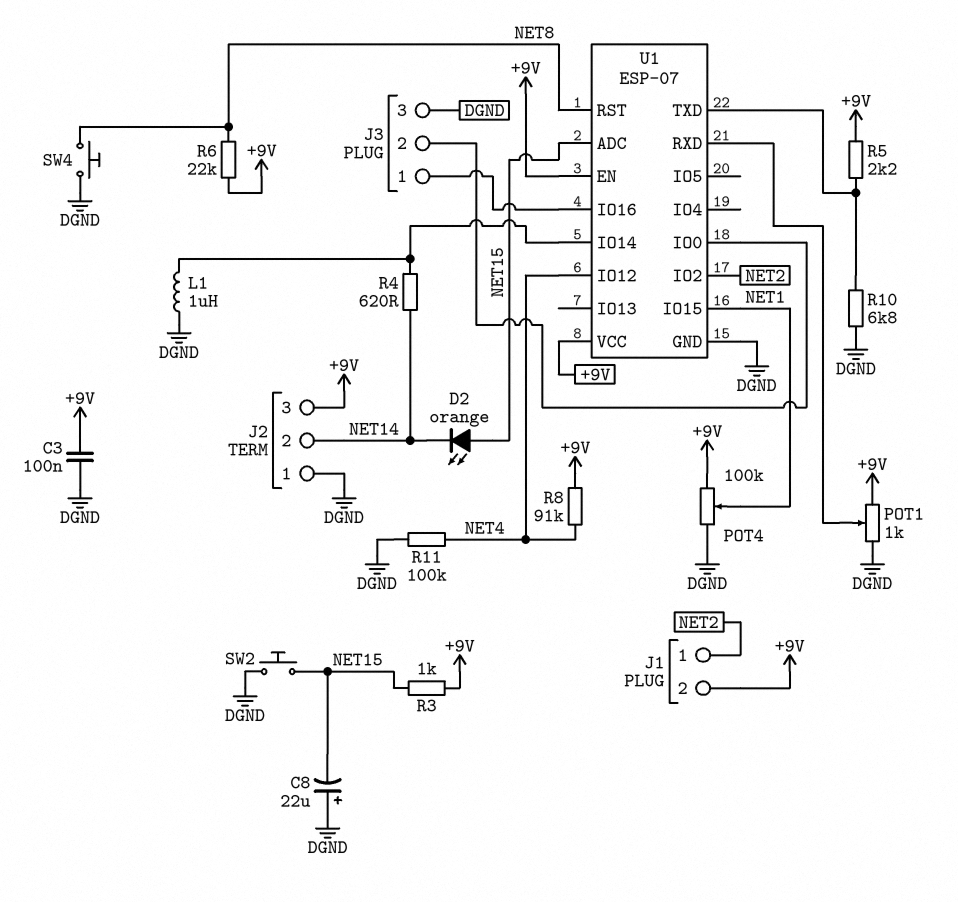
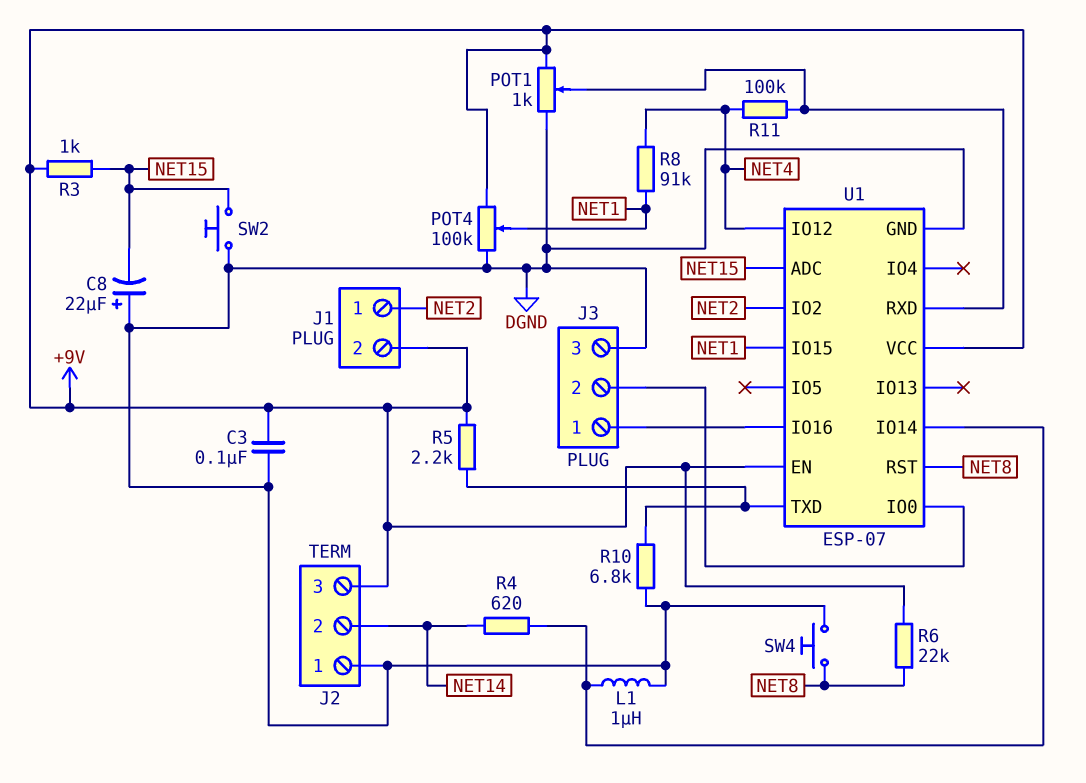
D2: LED orange (A NET15, K NET14) -> none
R8: 91k (+9V, NET4) -> 91k (NET1, NET4)
R11: 100k (DGND, NET4) -> 100k (NET4, U1/RXD)

